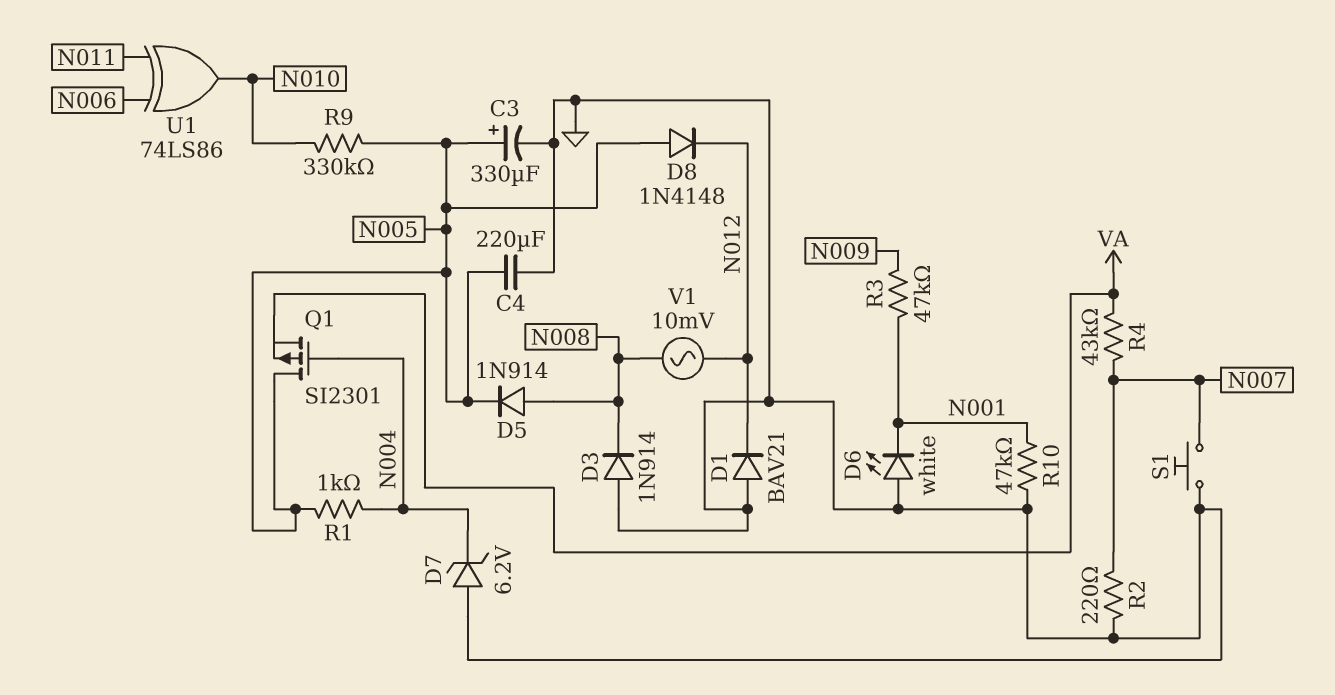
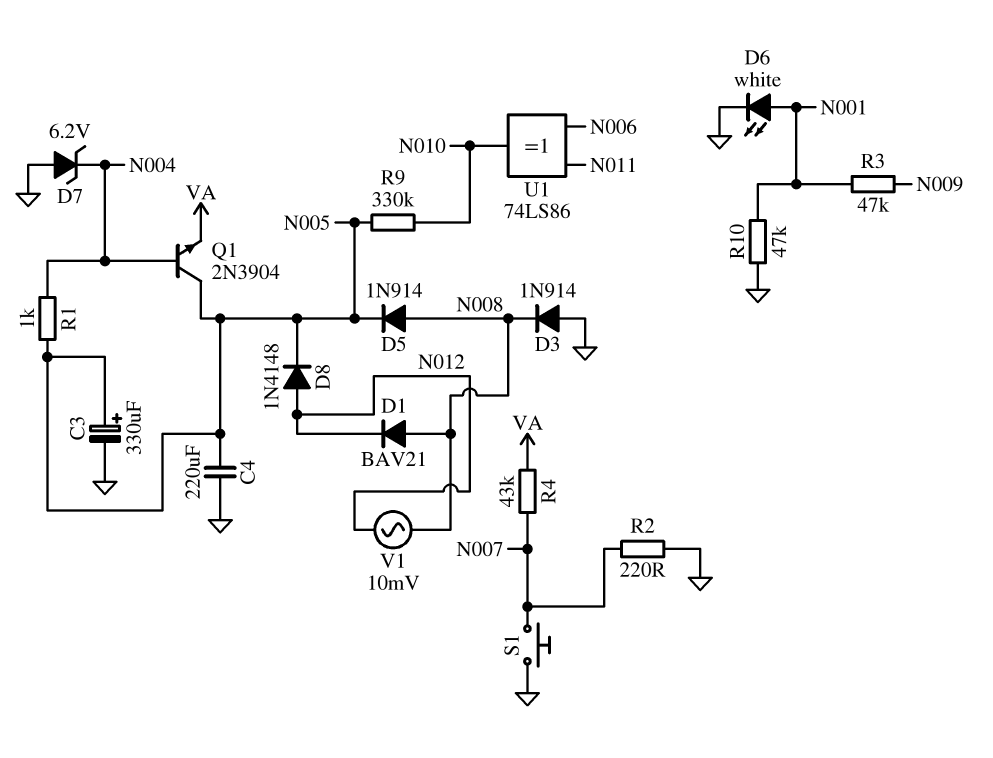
D1: diode BAV21 (A GND, K N012) -> diode BAV21 (A N008, K N012)
D6: LED white (A GND, K N001) -> LED white (A N001, K GND)
D8: diode 1N4148 (A N005, K N012) -> diode 1N4148 (A N012, K N005)
Q1: PMOS SI2301 (G N004, D N005, S VA) -> NPN 2N3904 (B N004, C N005, E VA)

